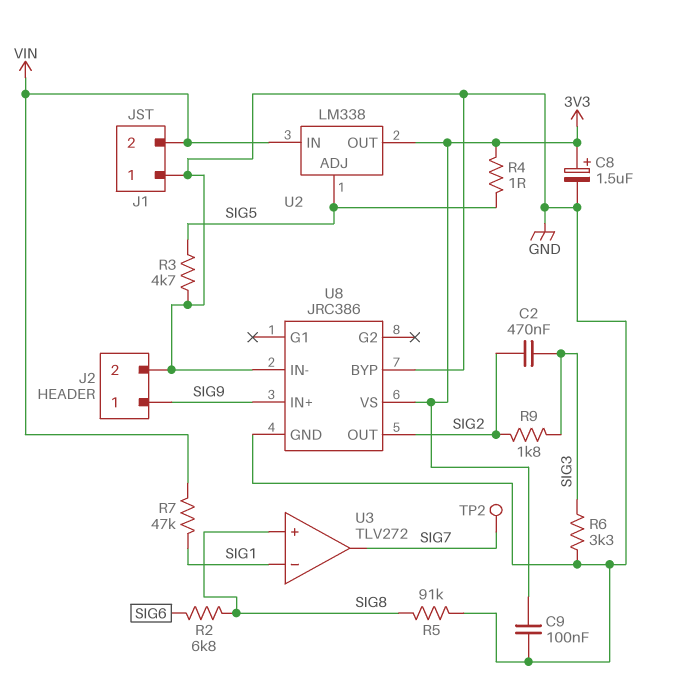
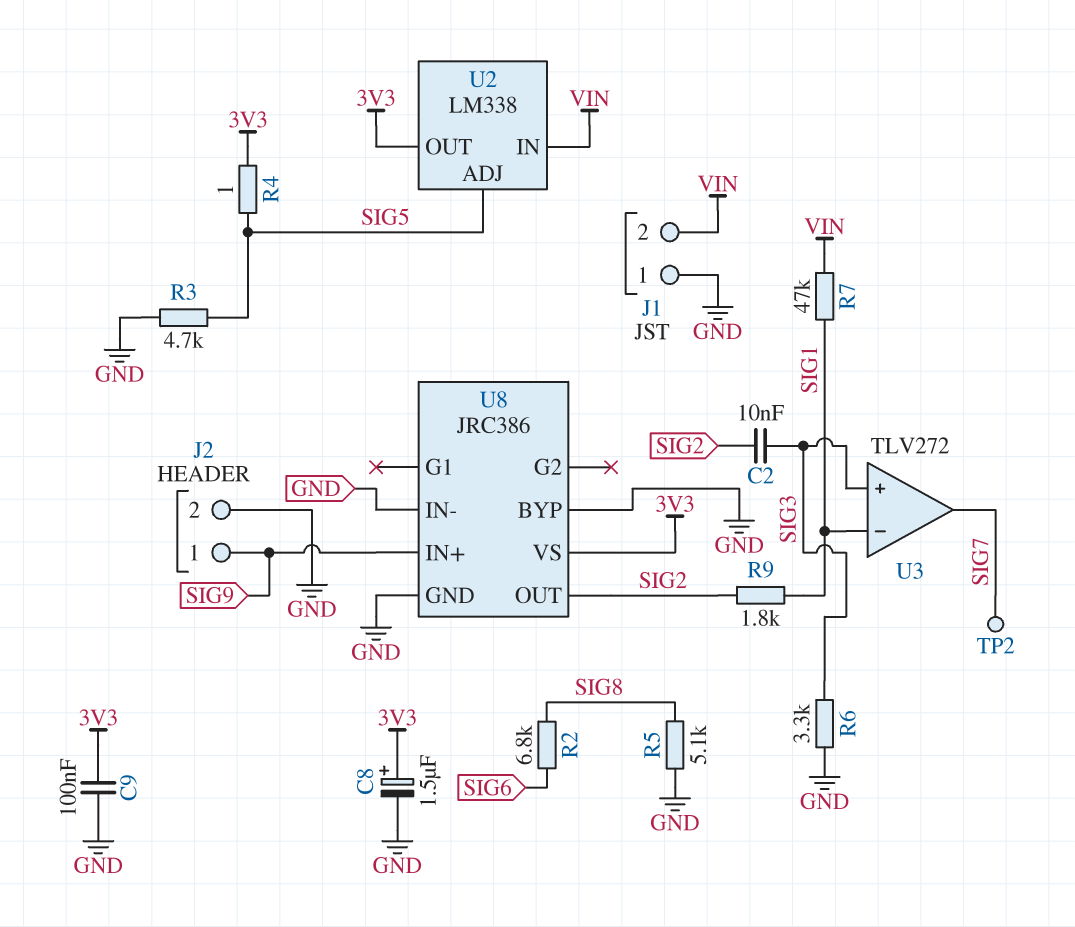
C2: 470nF (SIG2, SIG3) -> 10nF (SIG2, SIG3)
R5: 91k (GND, SIG8) -> 5.1k (GND, SIG8)
R9: 1.8k (SIG2, SIG3) -> 1.8k (SIG1, SIG2)
U3 pin in+: SIG8 -> SIG3

